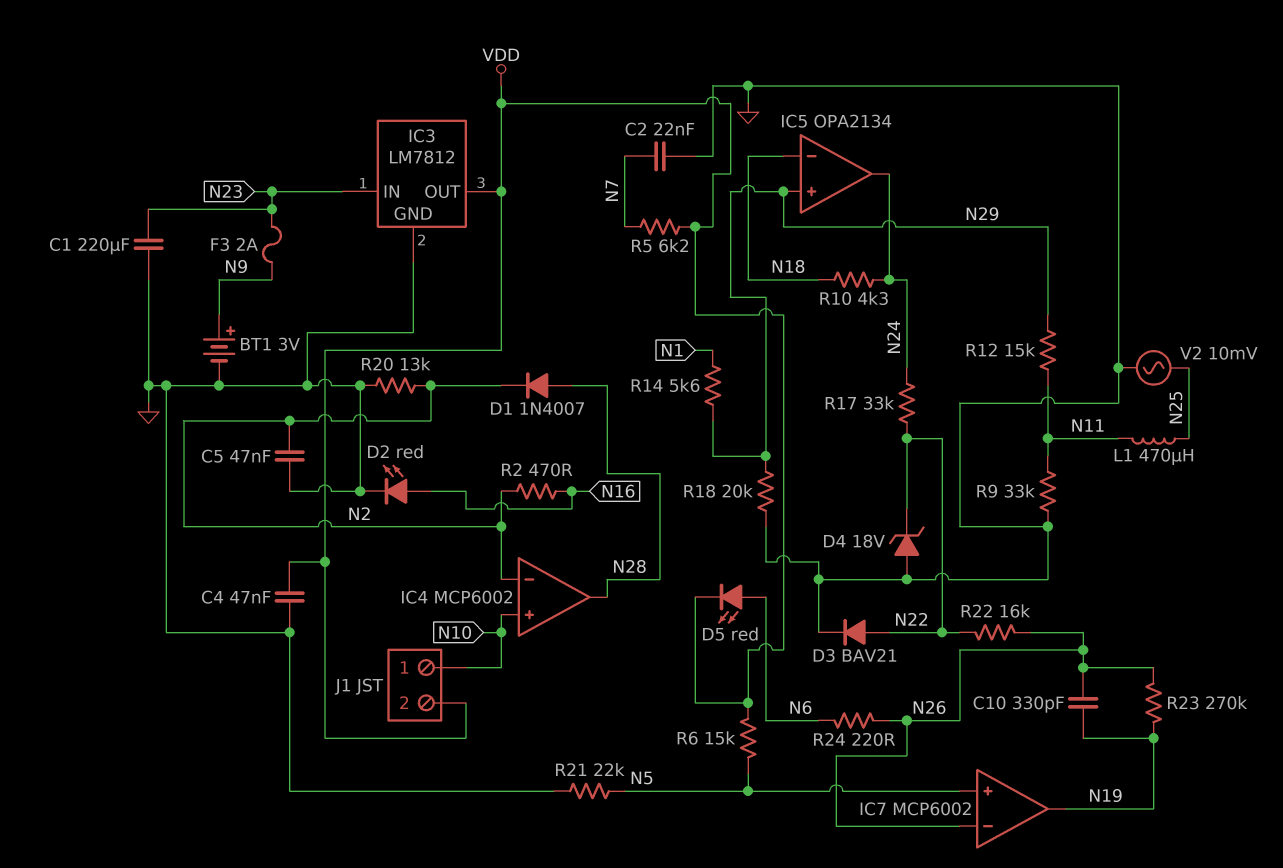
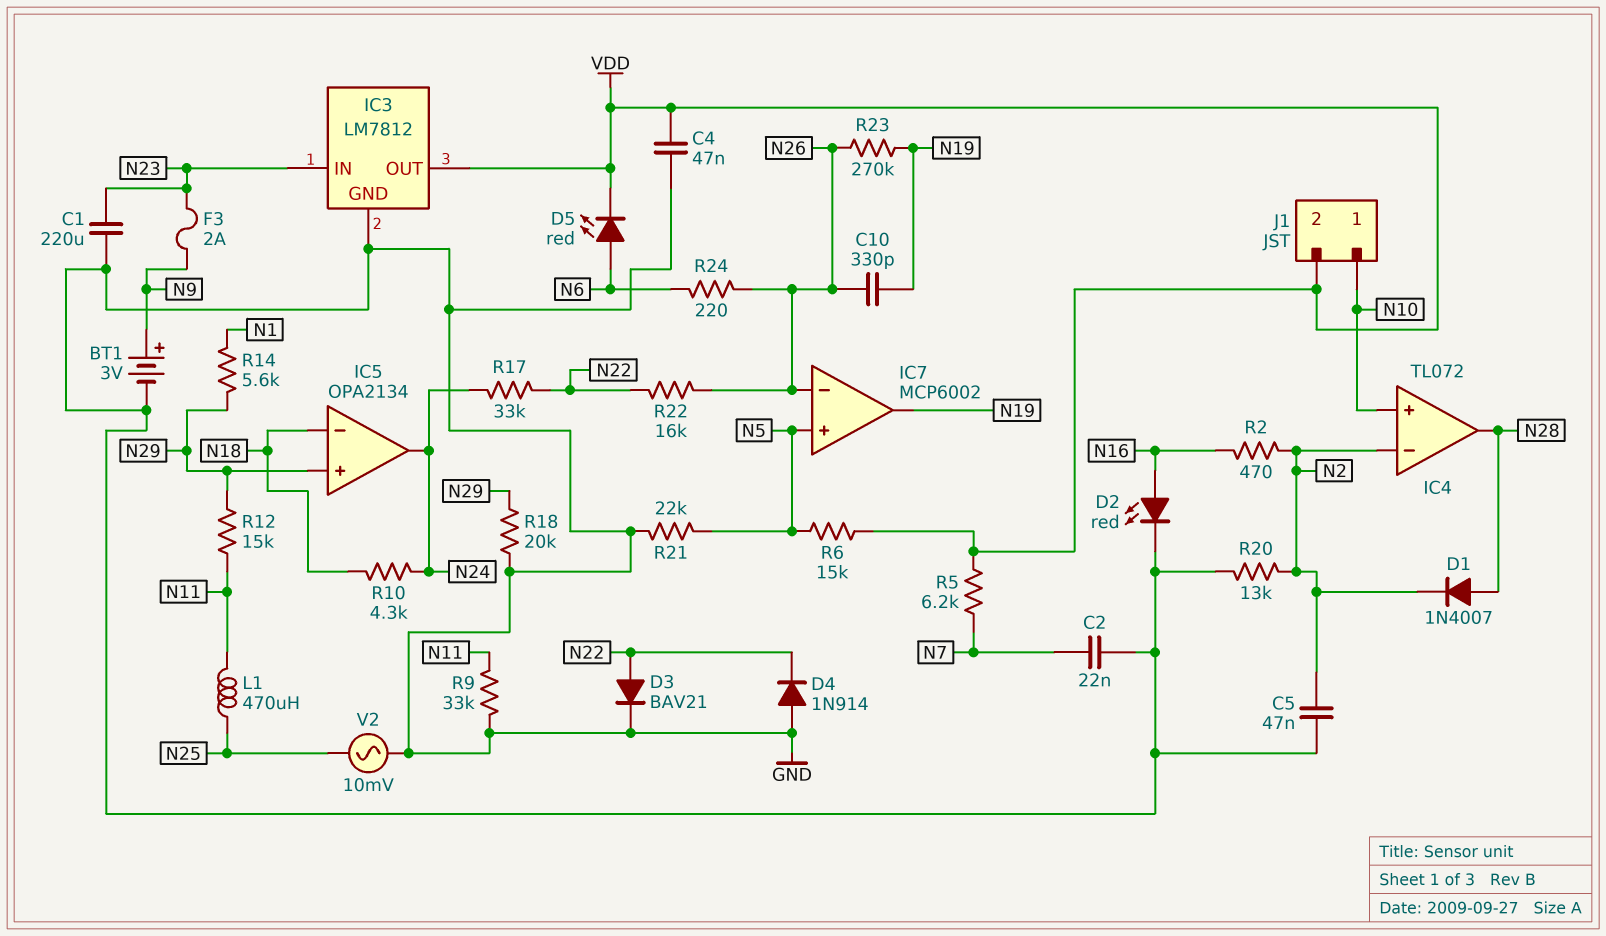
D4: zener 18V (A GND, K N22) -> diode 1N914 (A GND, K N22)
IC4: MCP6002 -> TL072

